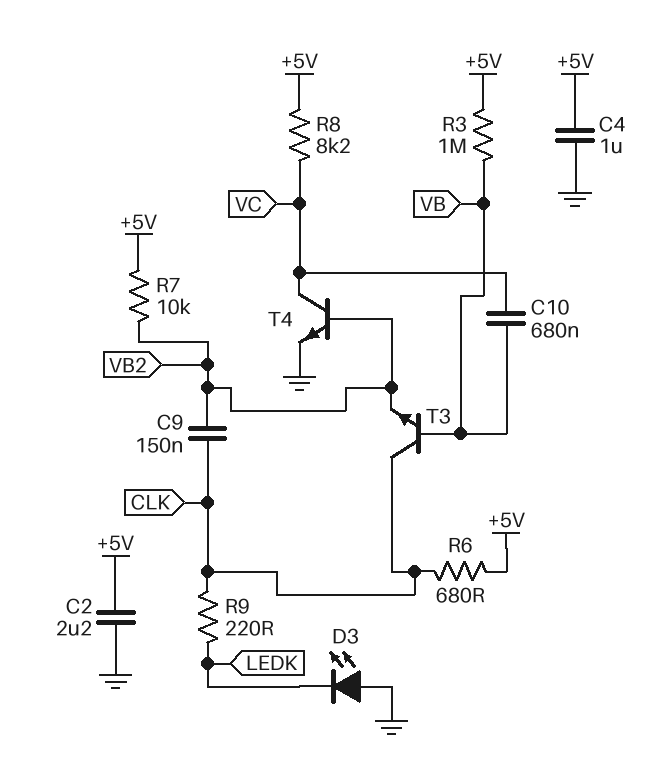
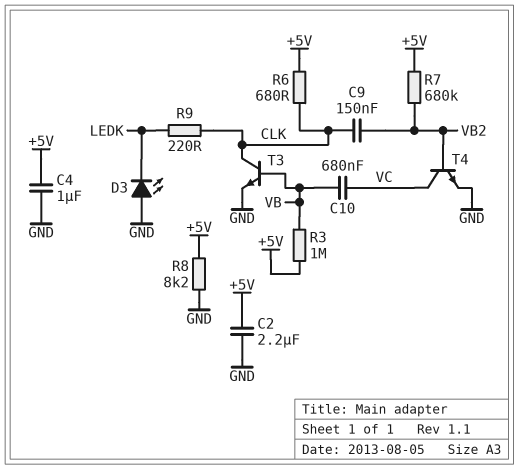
R7: 10k (+5V, VB2) -> 680k (+5V, VB2)
R8: 8.2k (+5V, VC) -> 8.2k (+5V, GND)
T3: NPN (B VB, C CLK, E VB2) -> NPN (B VB, C CLK, E GND)

